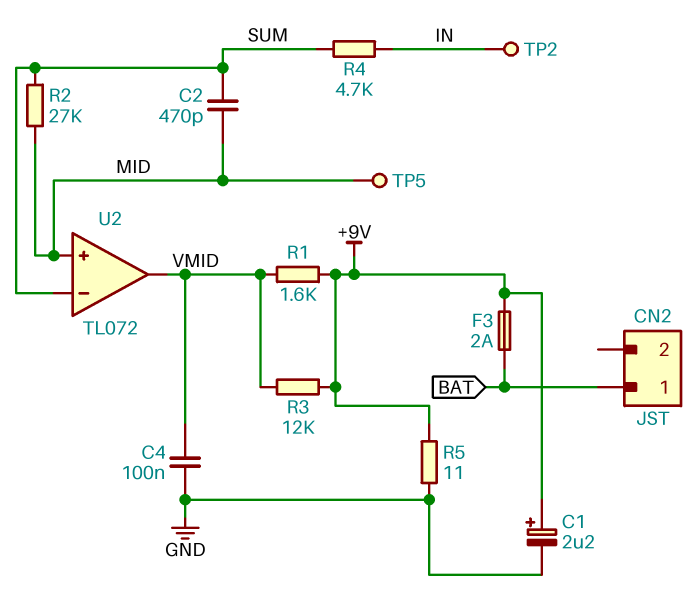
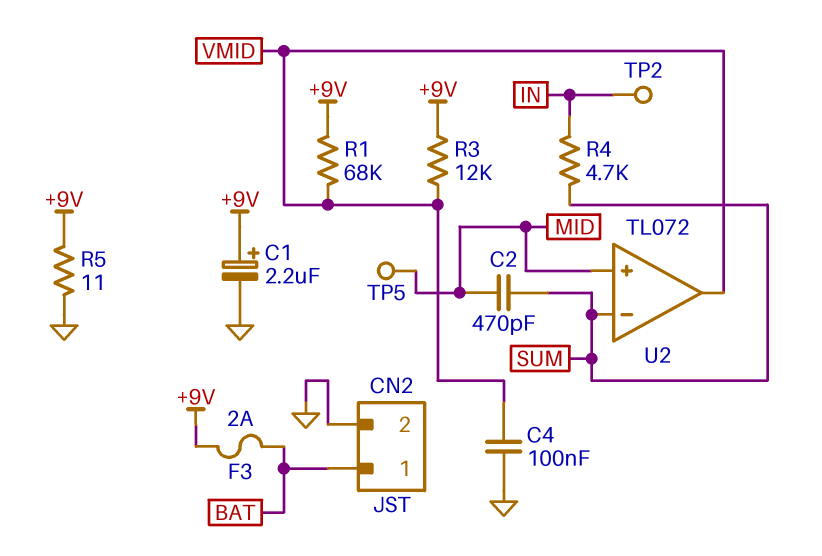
CN2 pin 2: none -> GND
R1: 1.6k (+9V, VMID) -> 68k (+9V, VMID)
R2: 27k (MID, SUM) -> none

